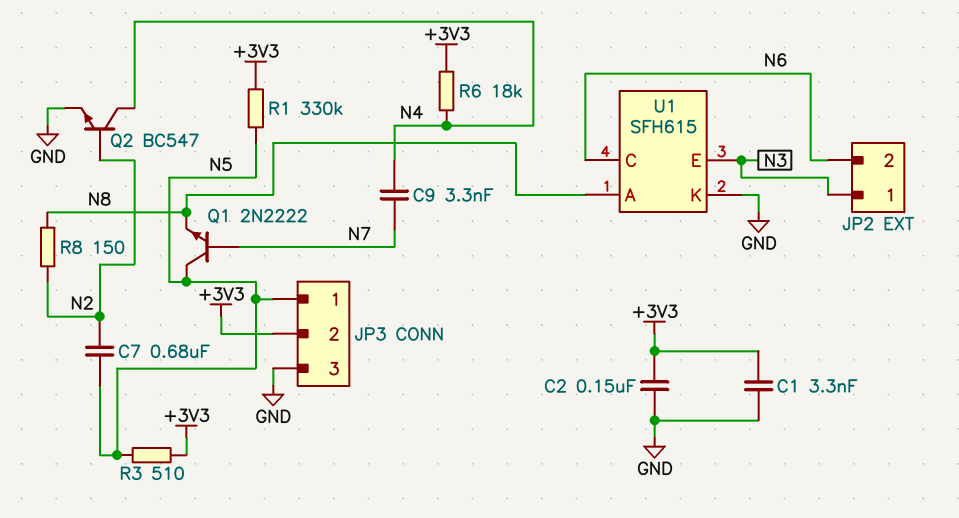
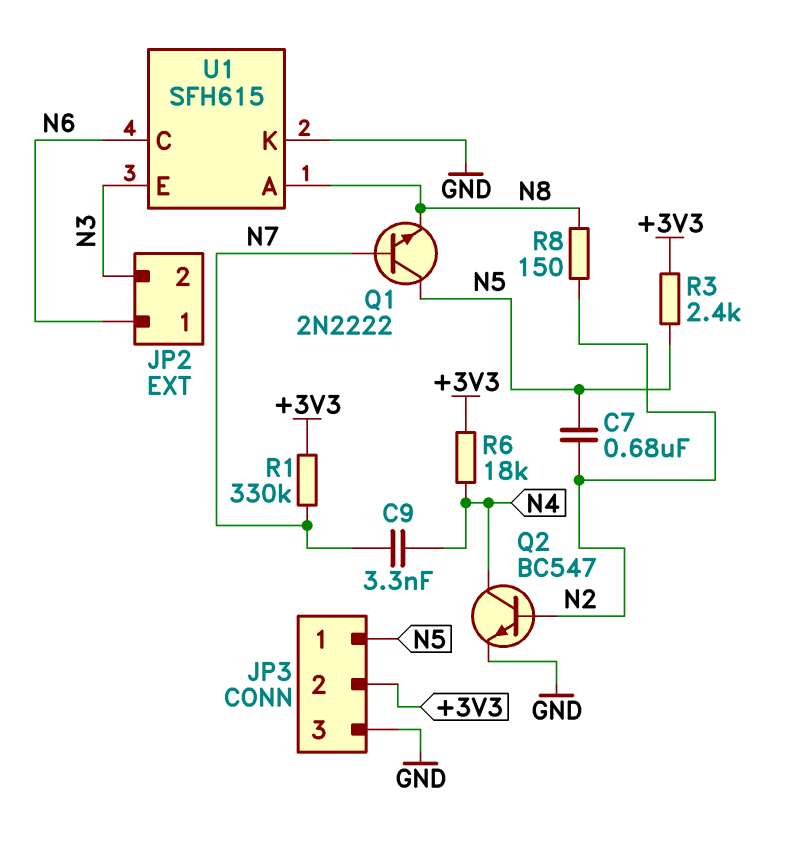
C1: 3.3nF (+3V3, GND) -> none
C2: 150nF (+3V3, GND) -> none
JP2 pin 1: N3 -> N6
JP2 pin 2: N6 -> N3
R1: 330k (+3V3, N5) -> 330k (+3V3, N7)
R3: 510 (+3V3, N5) -> 2.4k (+3V3, N5)

